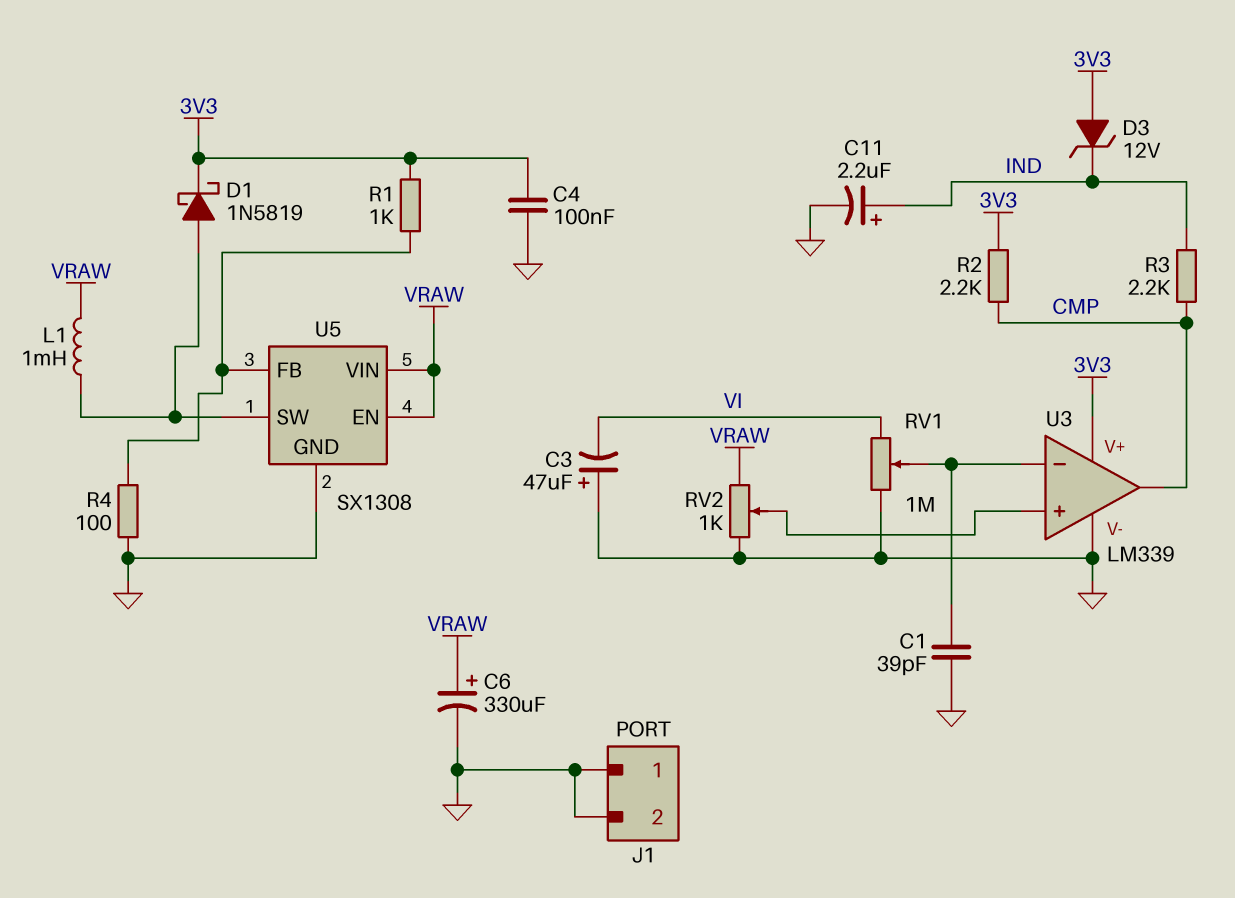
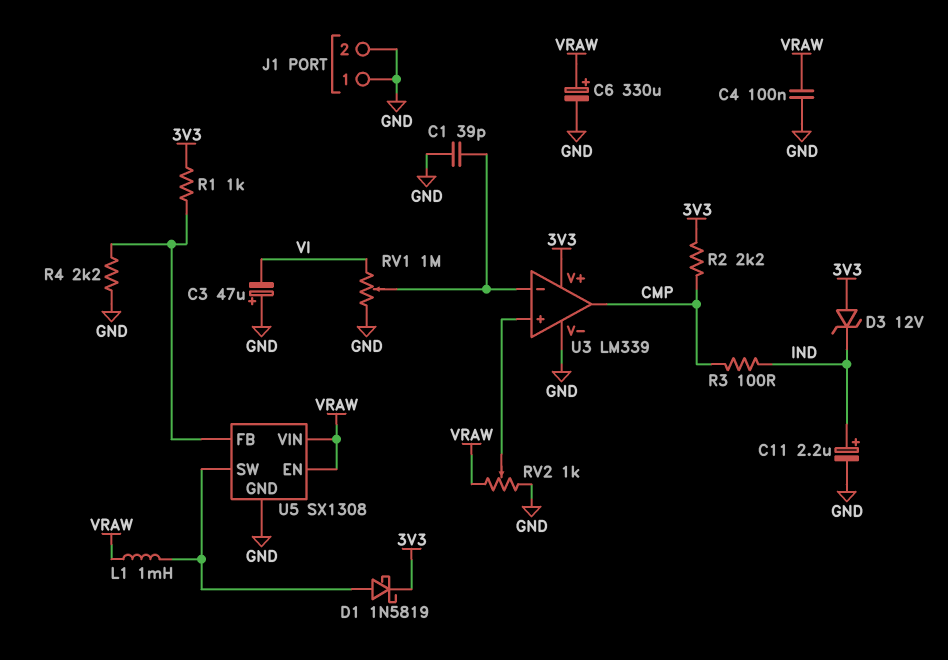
C4: 100nF (3V3, GND) -> 100nF (GND, VRAW)
R3: 2.2k (CMP, IND) -> 100 (CMP, IND)
R4: 100 (GND, U5/FB) -> 2.2k (GND, U5/FB)

